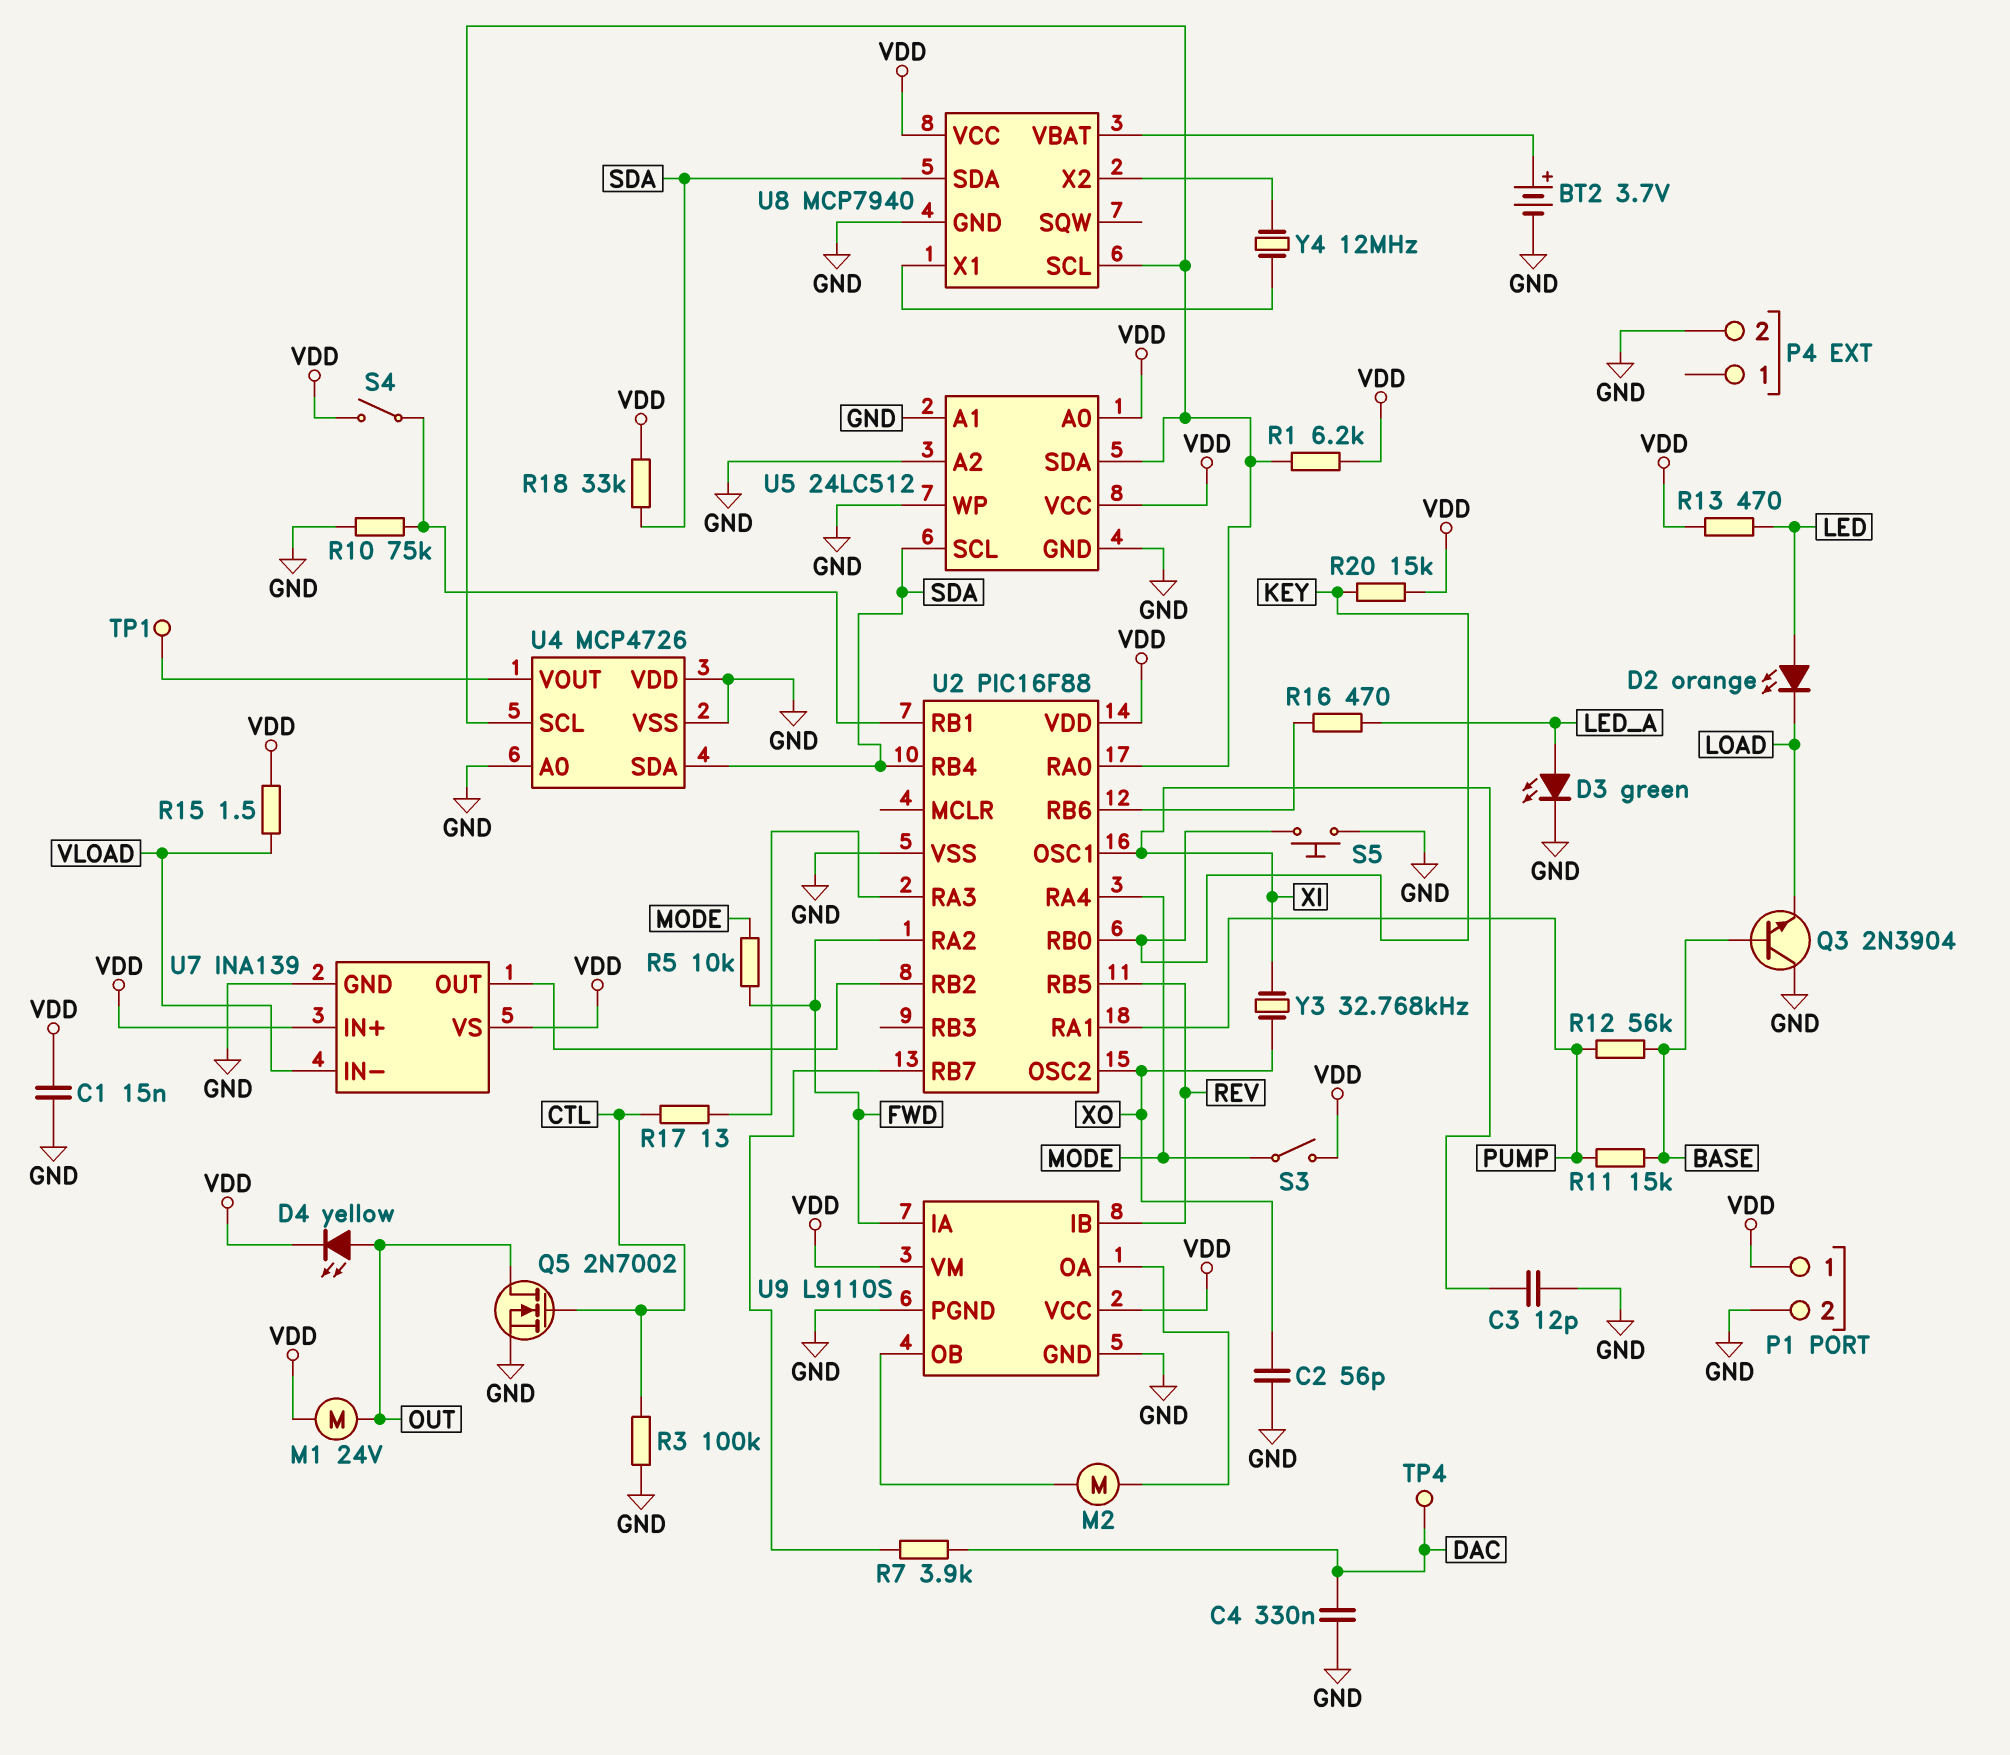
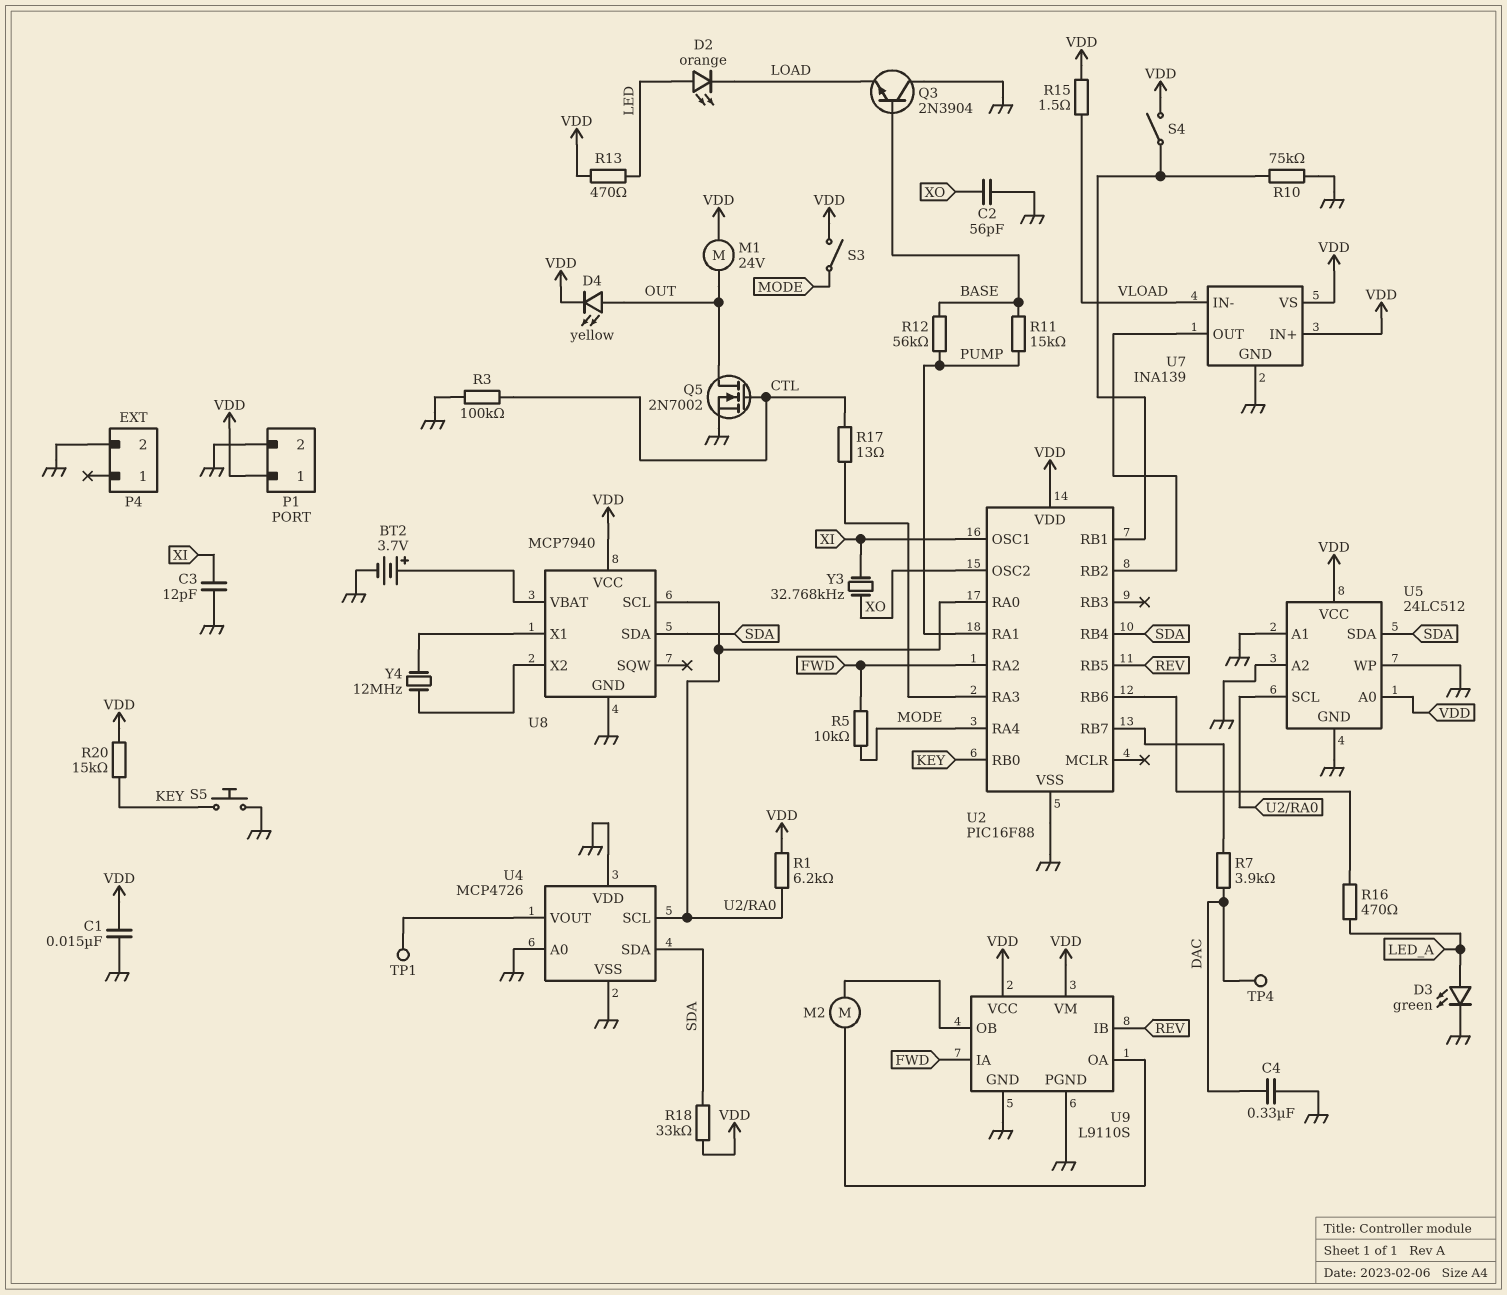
U5 pin SCL: SDA -> U2/RA0
U5 pin SDA: U2/RA0 -> SDA

